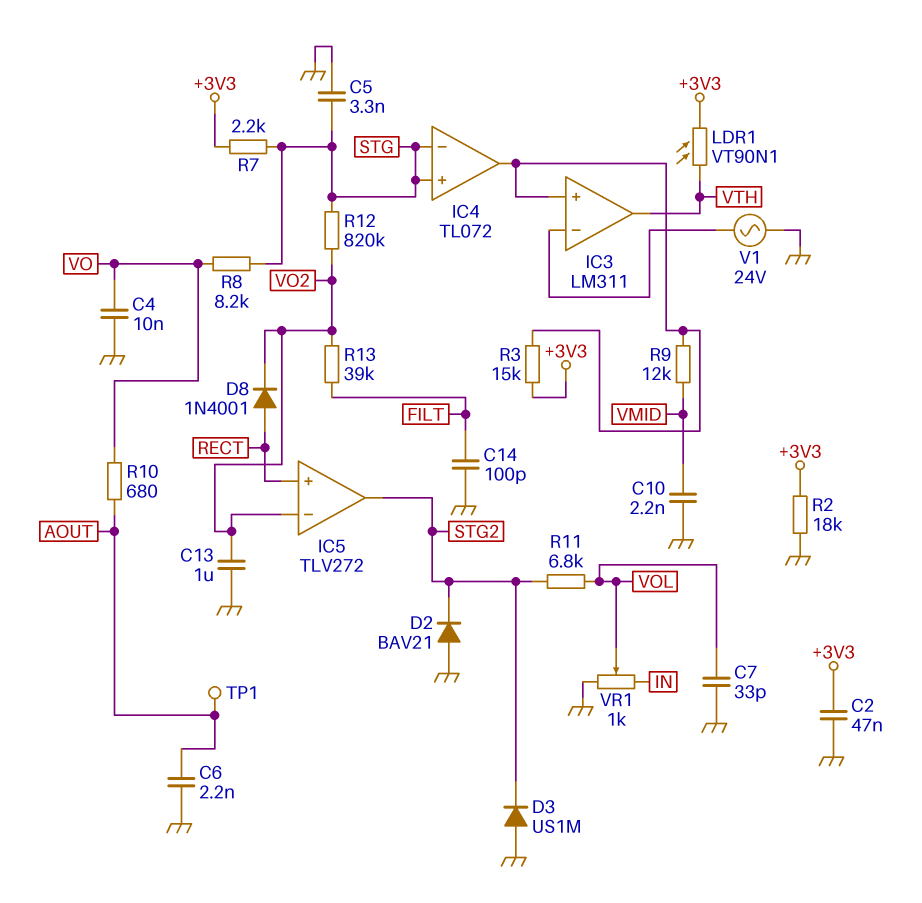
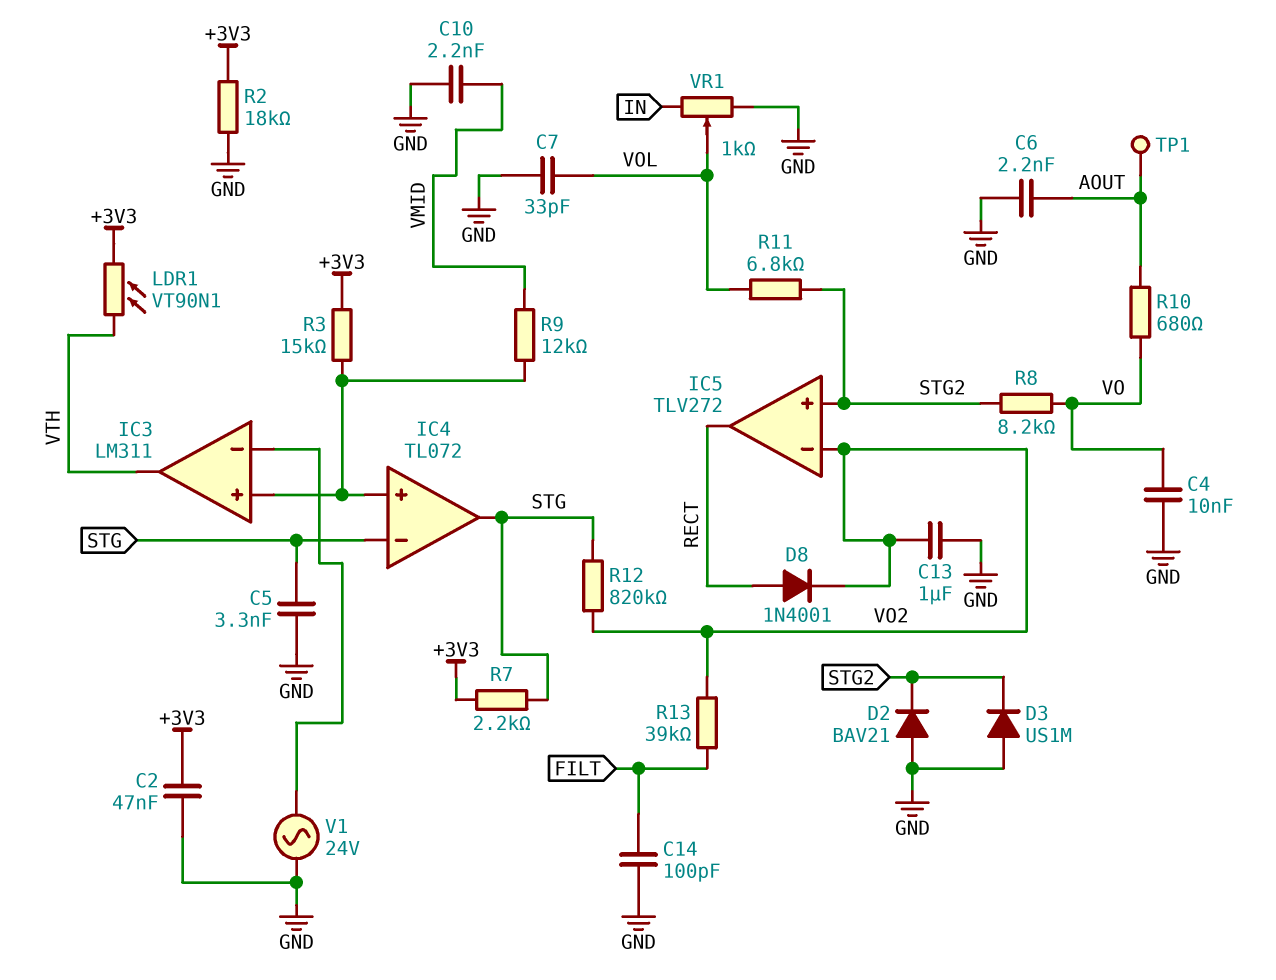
IC4 pin in+: STG -> IC3/in+
IC4 pin out: IC3/in+ -> STG
IC5 pin in+: RECT -> STG2
IC5 pin out: STG2 -> RECT
R8: 8.2k (STG, VO) -> 8.2k (STG2, VO)

